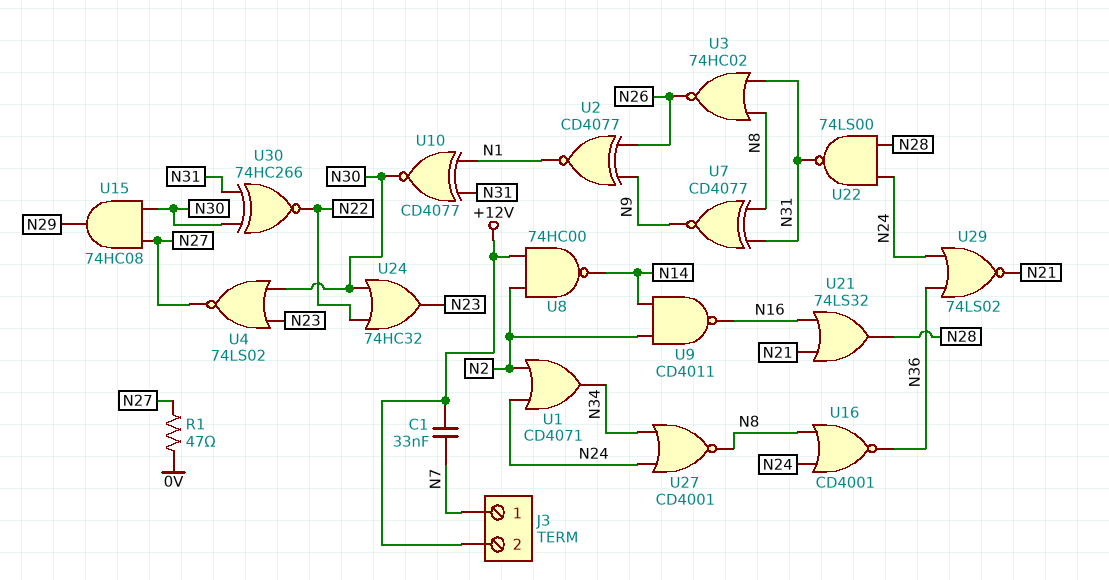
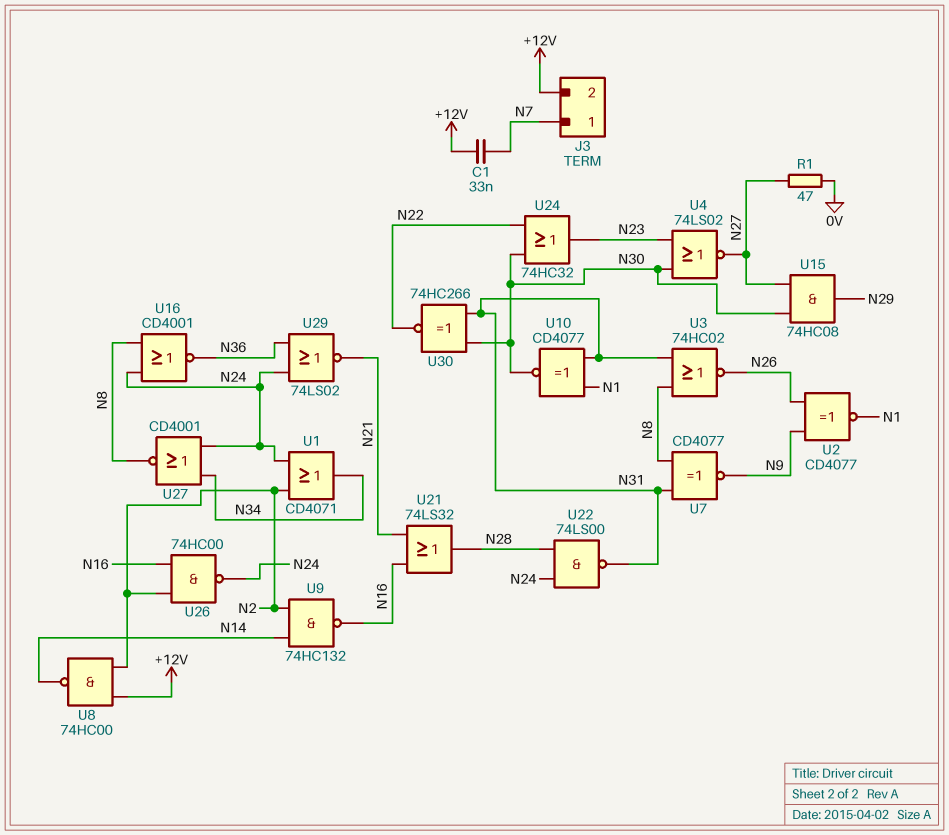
U9: NAND CD4011 (in N2, in N14, out N16) -> NAND 74HC132 (in N2, in N14, out N16)
U26: none -> NAND 74HC00 (in N2, in N16, out N24)

